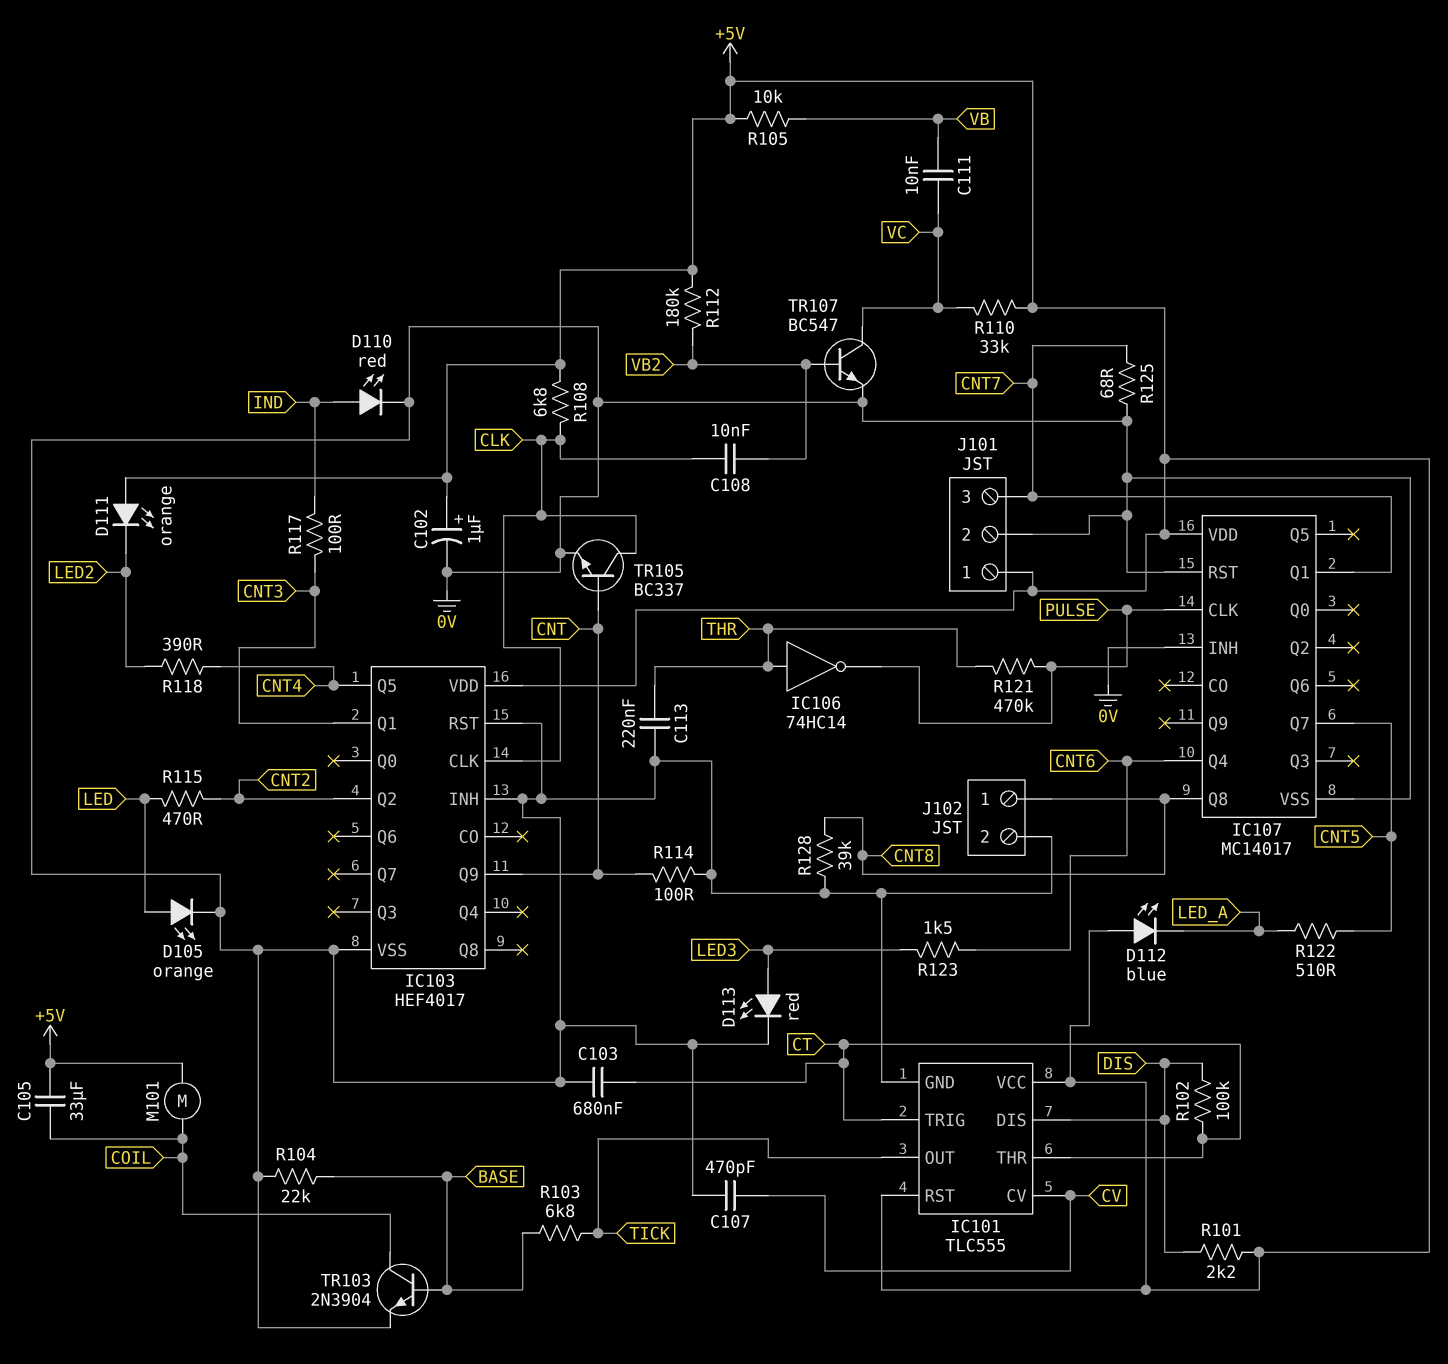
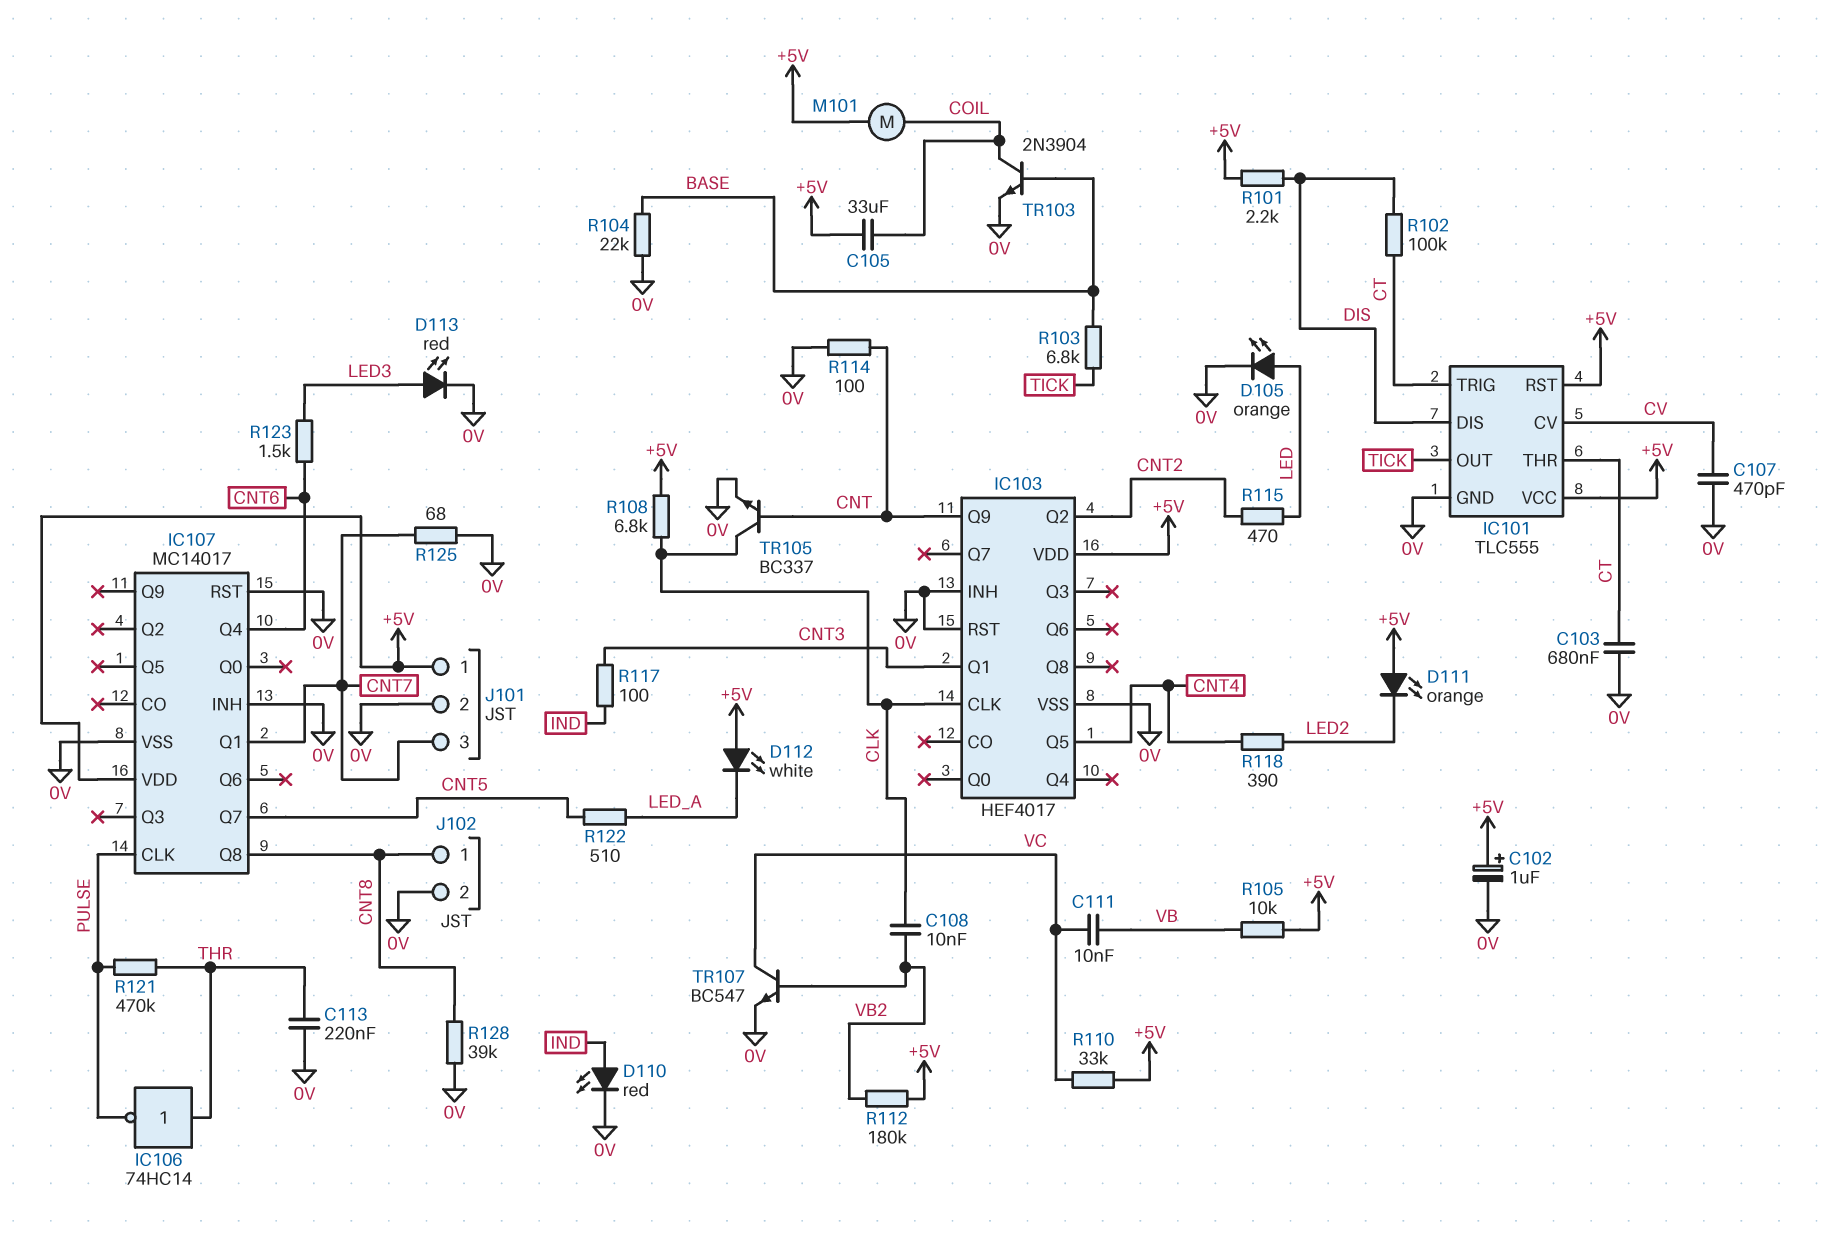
D112: LED blue (A +5V, K LED_A) -> LED white (A +5V, K LED_A)

